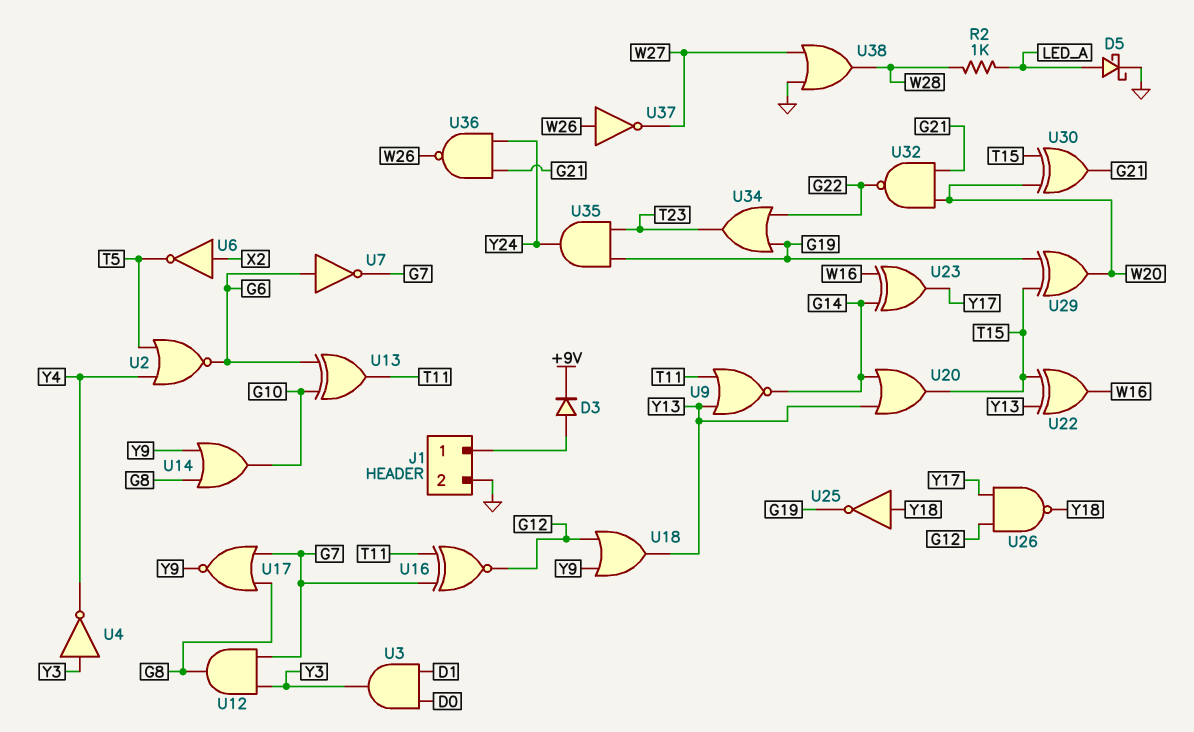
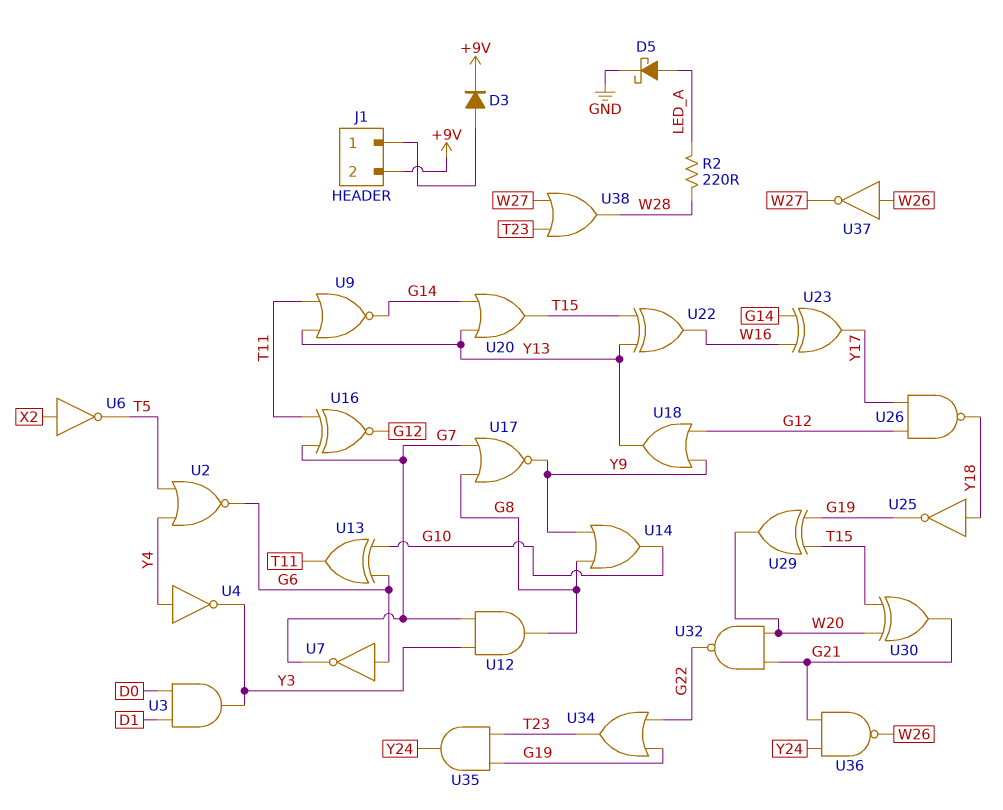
J1 pin 2: GND -> +9V
R2: 1k (LED_A, W28) -> 220 (LED_A, W28)
U4: NOT (in Y3, out Y4) -> NOT (in Y4, out Y3)
U38: OR (in GND, in W27, out W28) -> OR (in T23, in W27, out W28)

